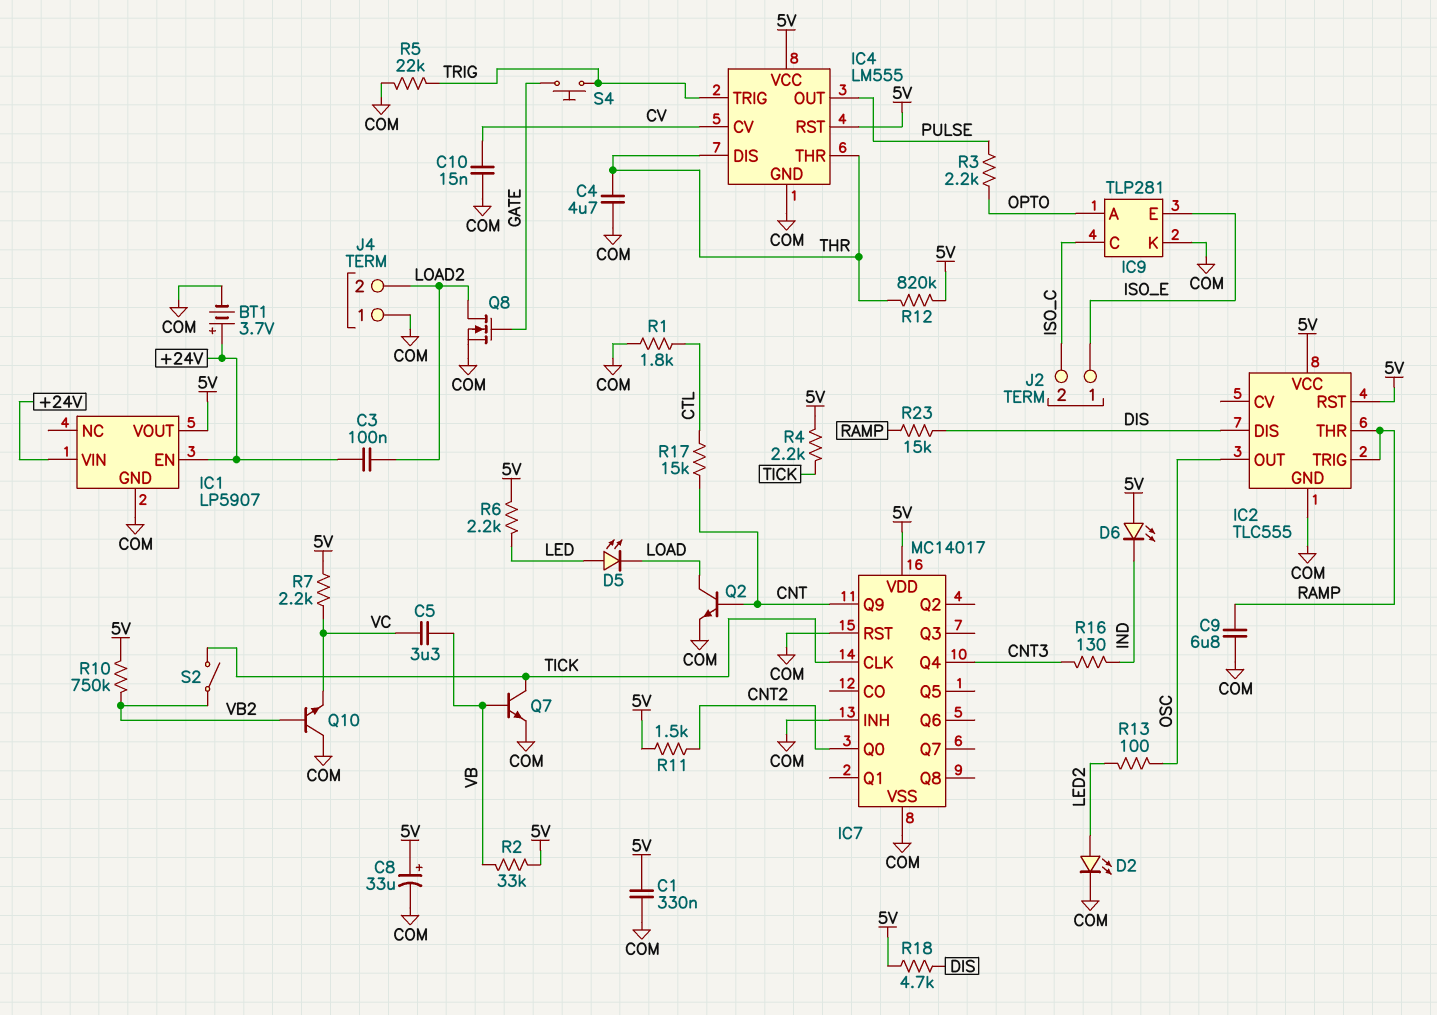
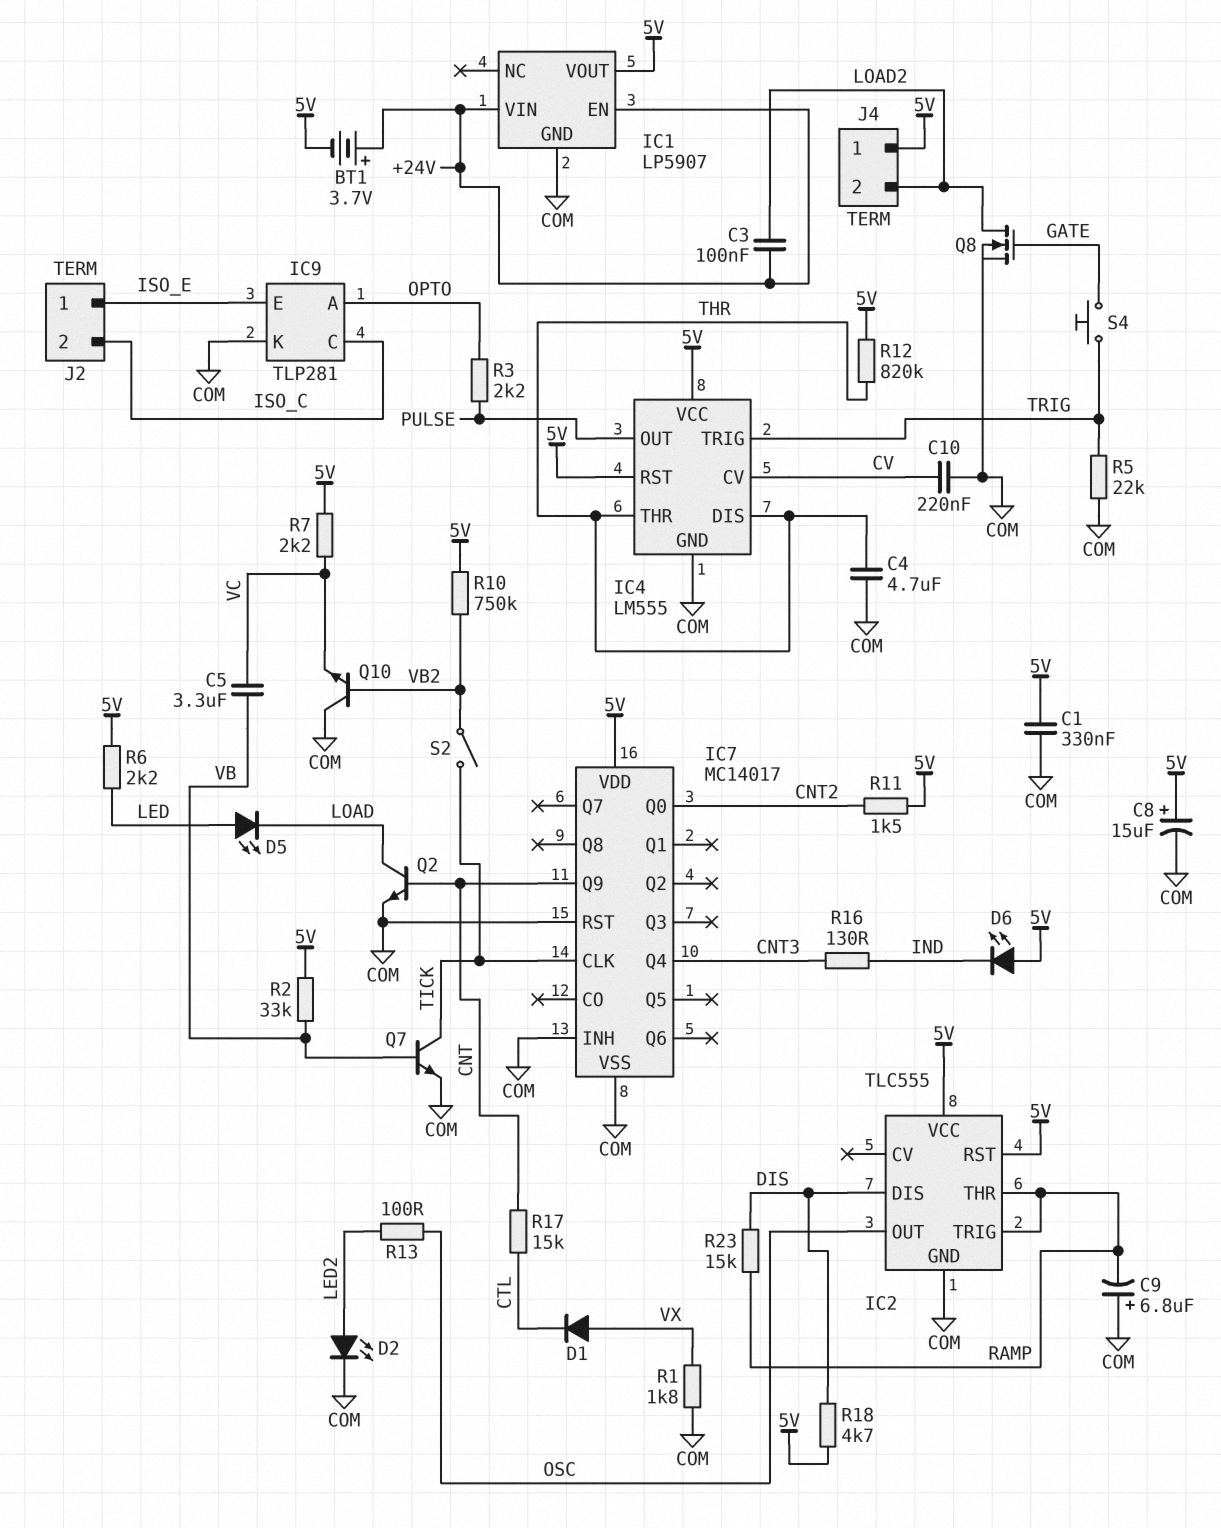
BT1: 3.7V (plus +24V, minus COM) -> 3.7V (plus +24V, minus 5V)
C8: 33uF (plus 5V, minus COM) -> 15uF (plus 5V, minus COM)
C9: 6.8uF (COM, RAMP) -> 6.8uF (plus COM, minus RAMP)
C10: 15nF (COM, CV) -> 220nF (COM, CV)
D1: none -> diode (A VX, K CTL)
J4 pin 1: COM -> 5V
R1: 1.8k (COM, CTL) -> 1.8k (COM, VX)
R4: 2.2k (5V, TICK) -> none

